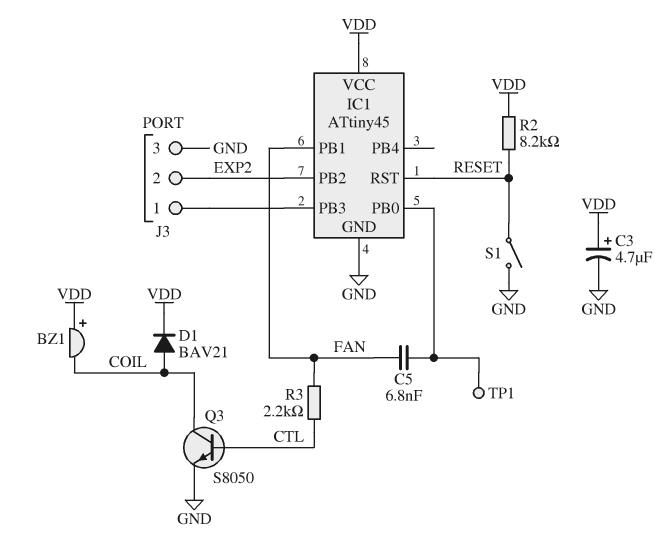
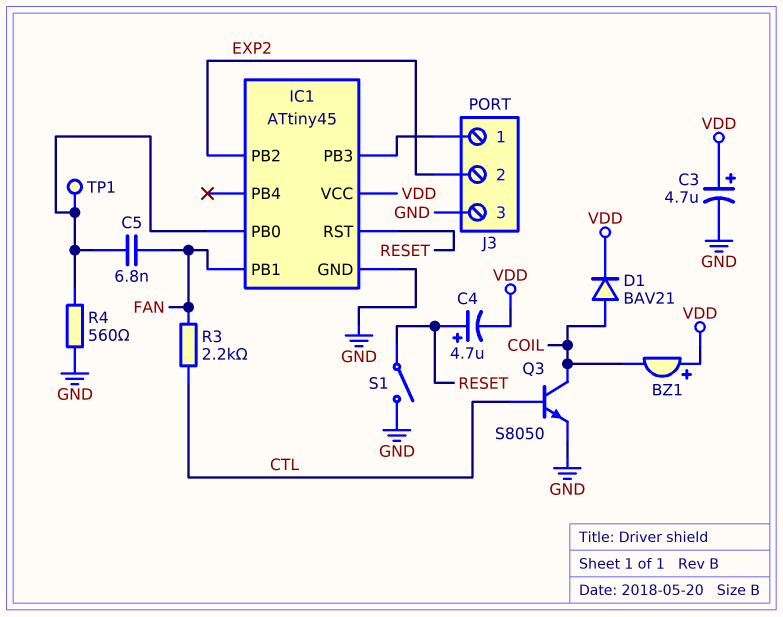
C4: none -> 4.7uF (plus RESET, minus VDD)
R2: 8.2k (RESET, VDD) -> none
R4: none -> 560 (GND, IC1/PB0)

